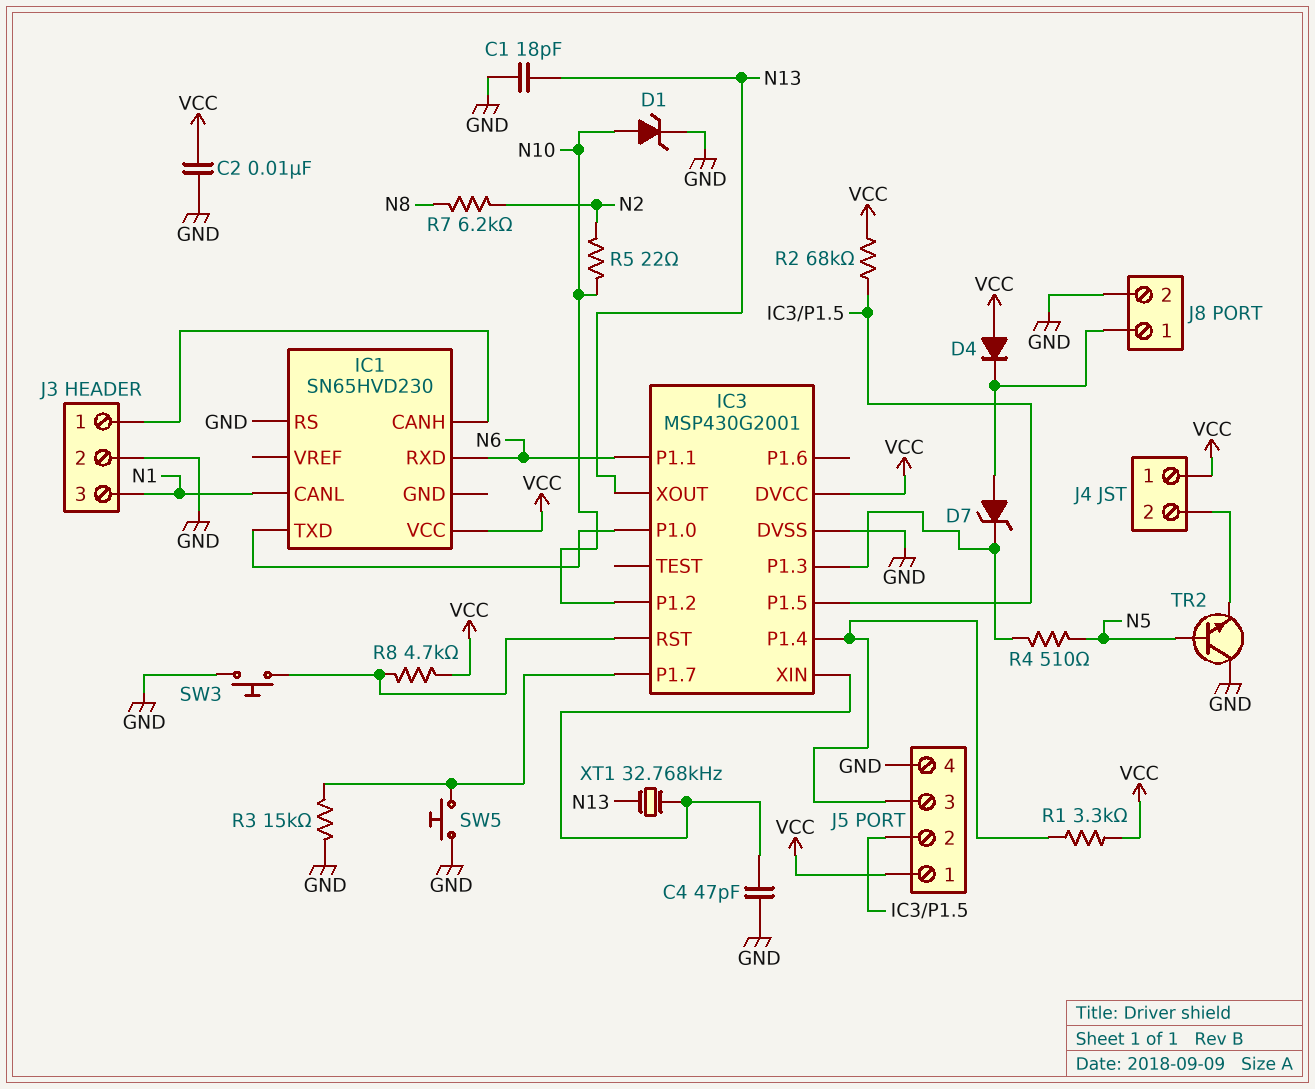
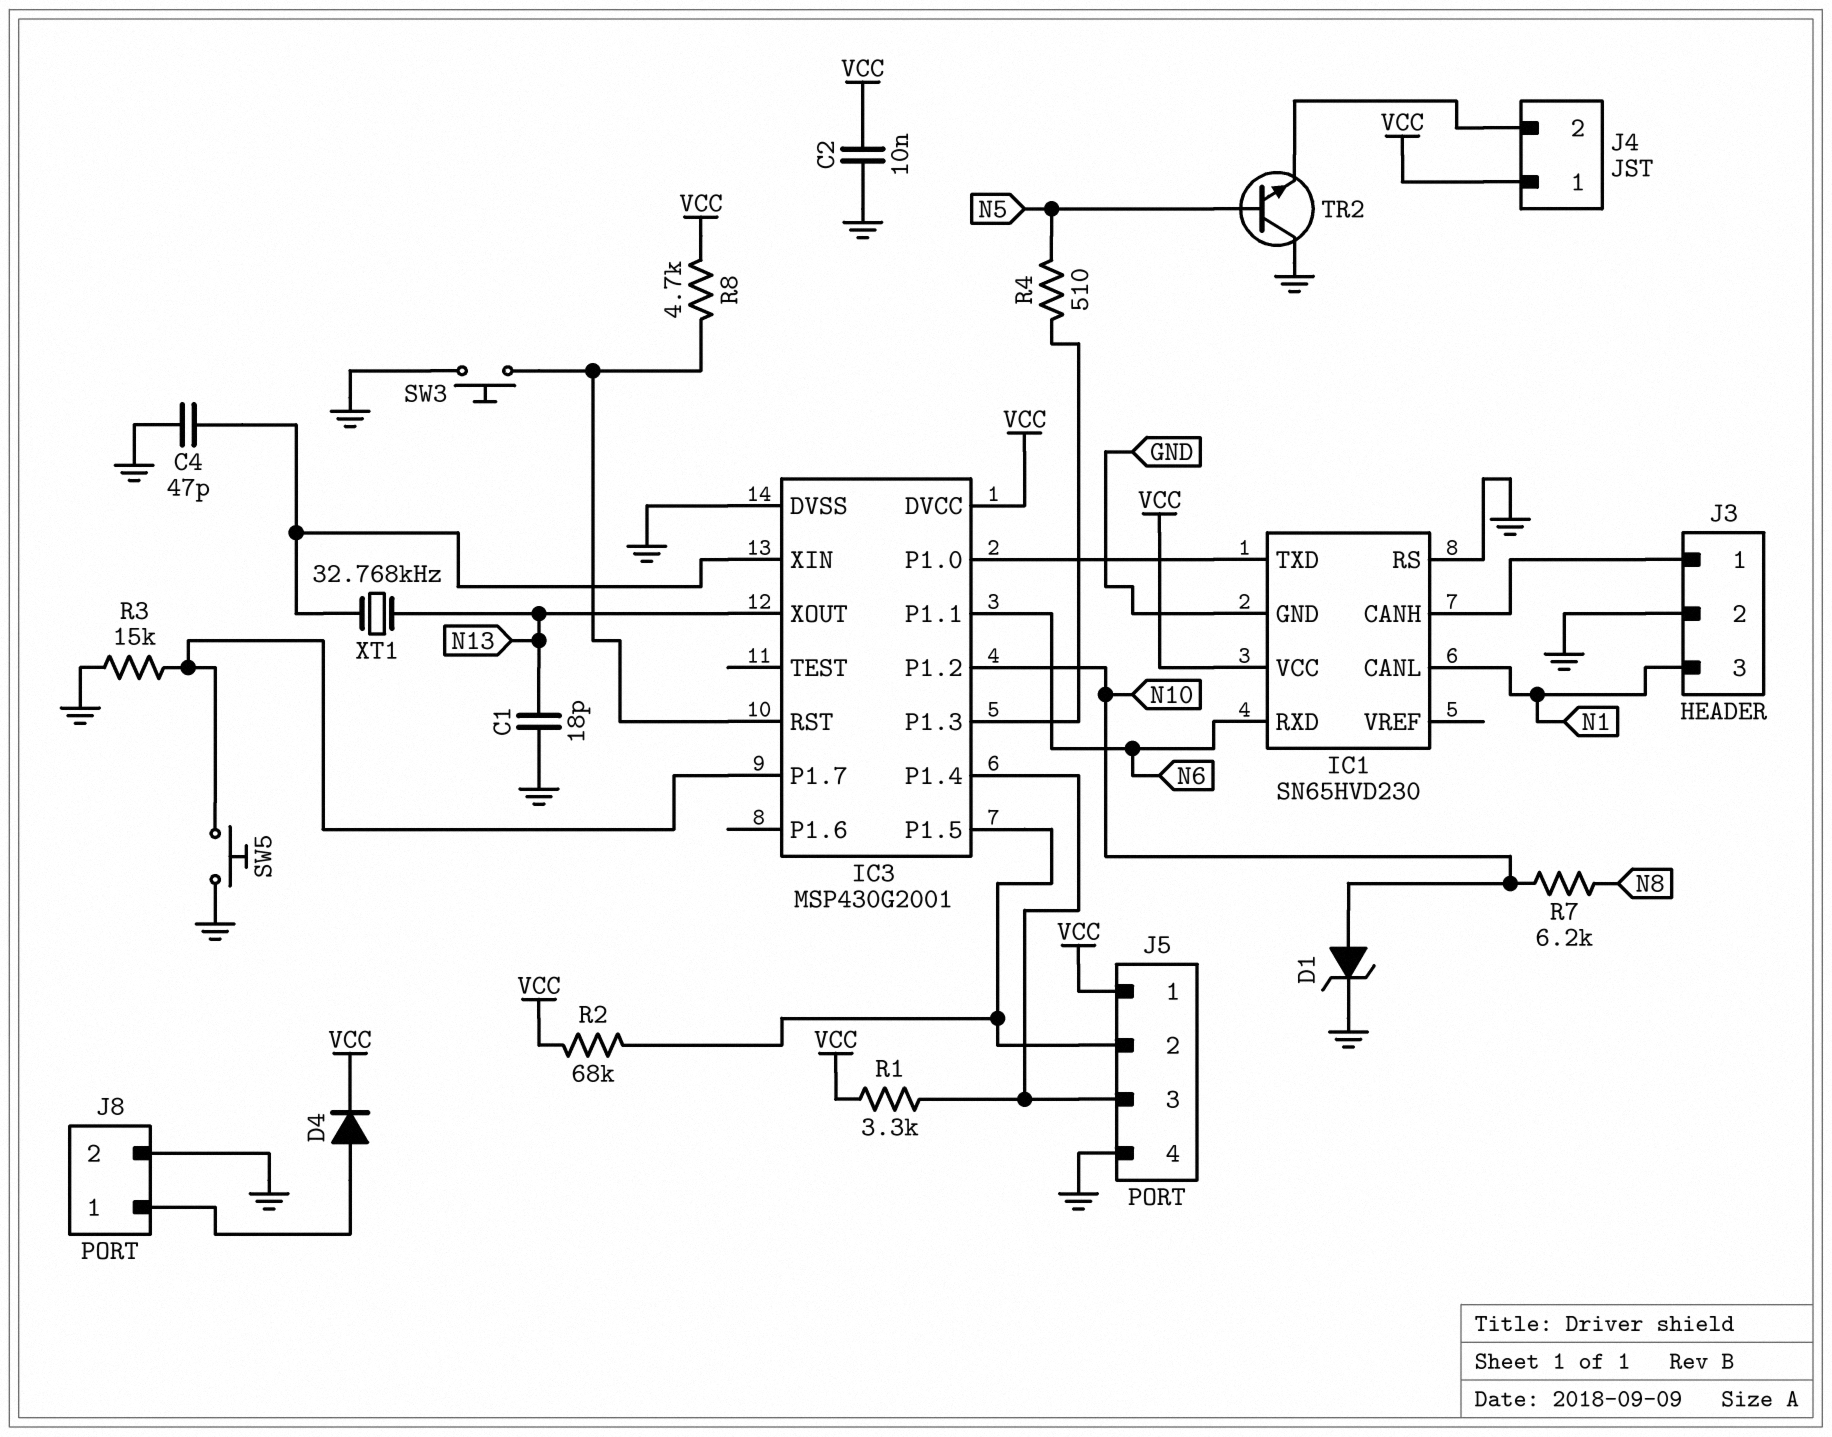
D4: diode (A VCC, K J8/1) -> diode (A J8/1, K VCC)
D7: zener (A J8/1, K IC3/P1.3) -> none
IC1 pin GND: none -> GND
R5: 22 (N2, N10) -> none
R7: 6.2k (N2, N8) -> 6.2k (N8, N10)

